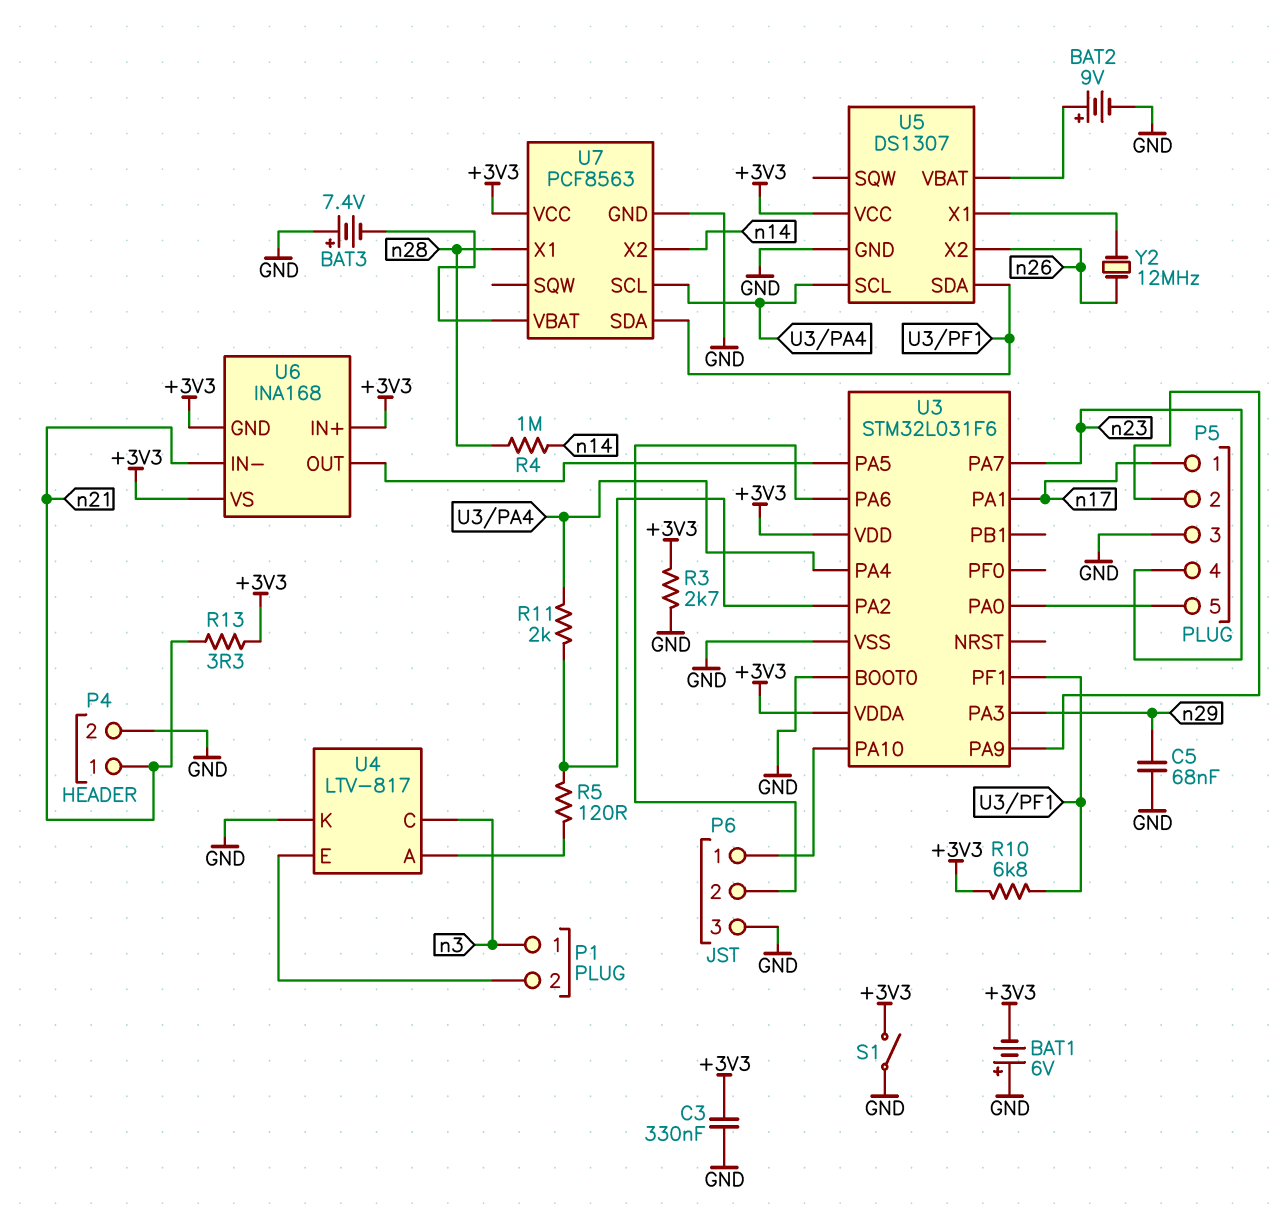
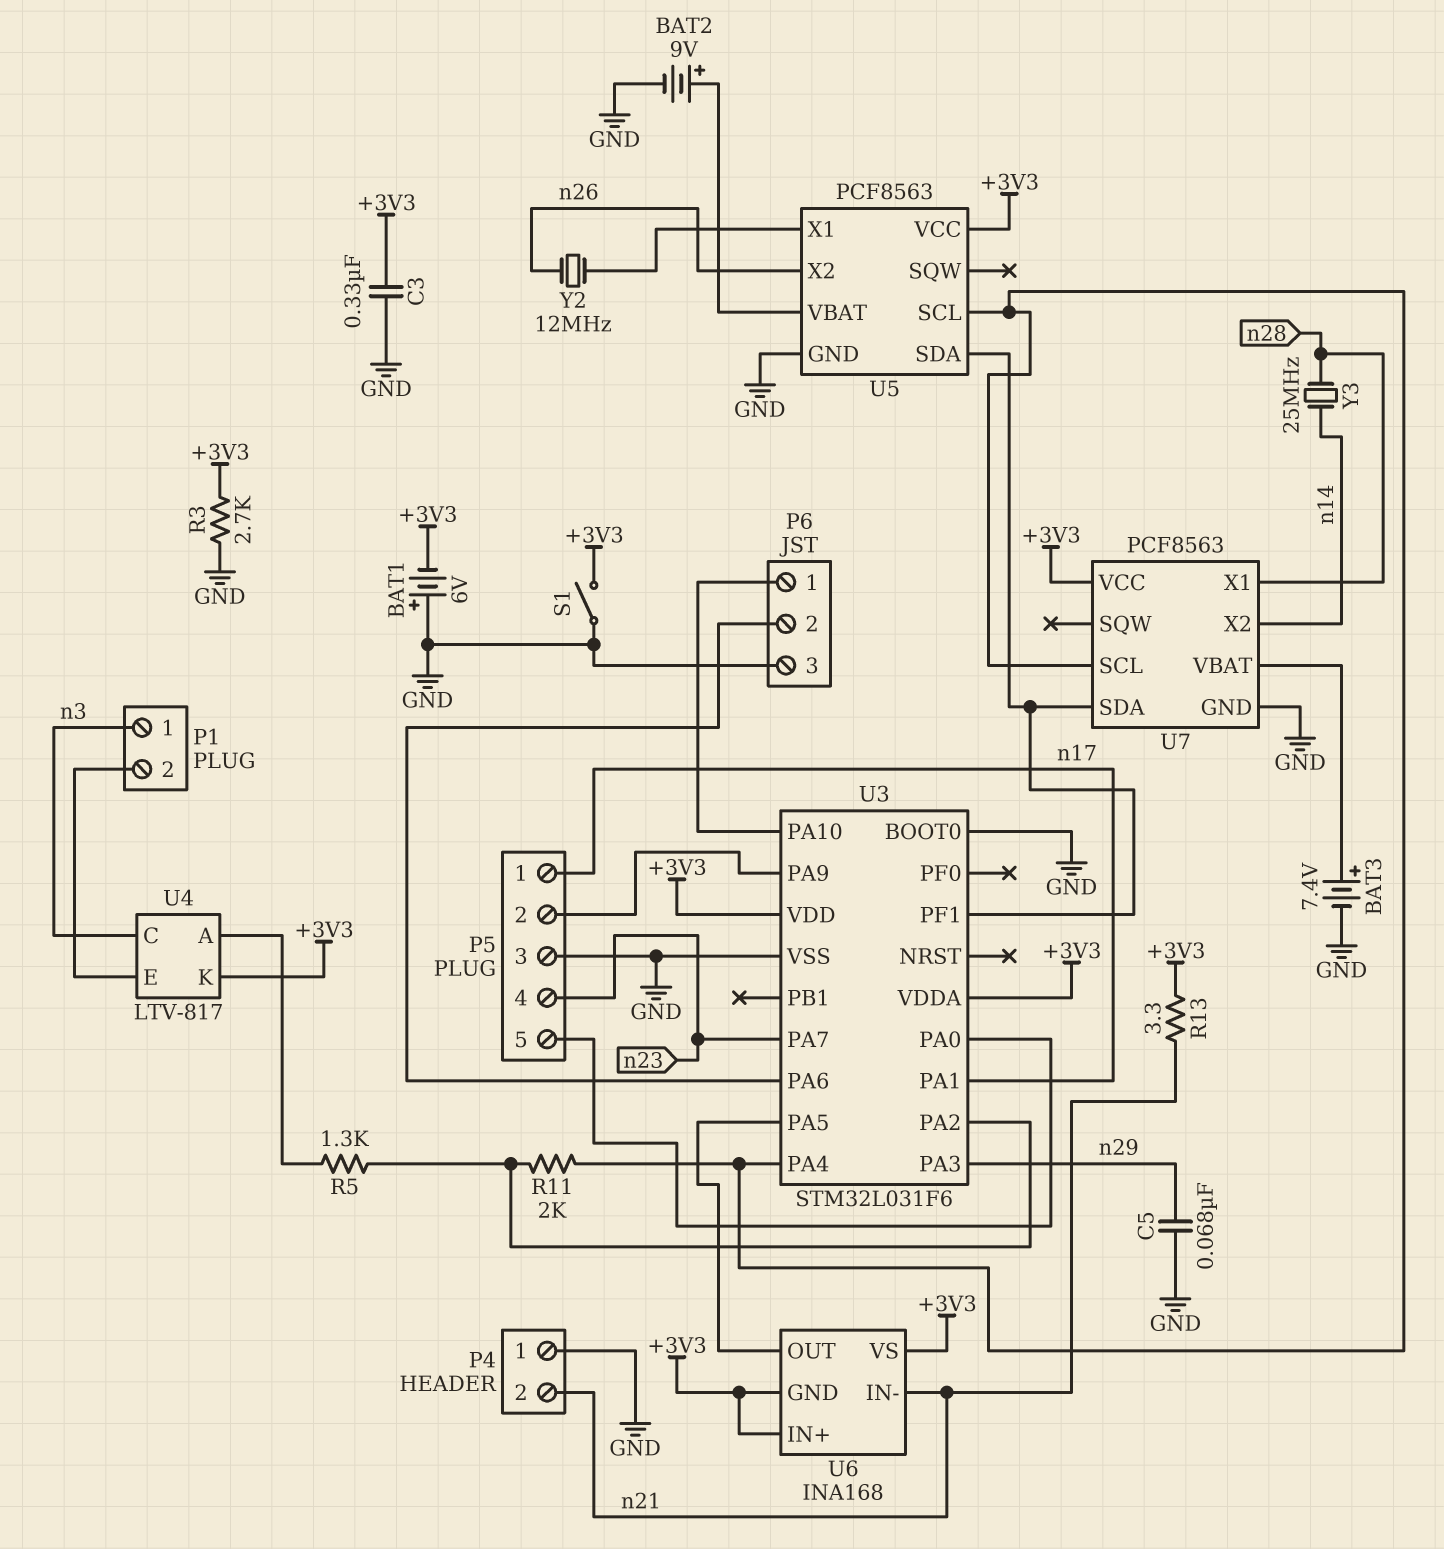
BAT3: 7.4V (plus GND, minus U7/VBAT) -> 7.4V (plus U7/VBAT, minus GND)
P4 pin 1: n21 -> GND
P4 pin 2: GND -> n21
R4: 1M (n14, n28) -> none
R5: 120 (U3/PA2, U4/A) -> 1.3k (U3/PA2, U4/A)
R10: 6.8k (+3V3, U3/PF1) -> none
U4 pin K: GND -> +3V3
U5: DS1307 -> PCF8563
Y3: none -> 25MHz (n14, n28)

